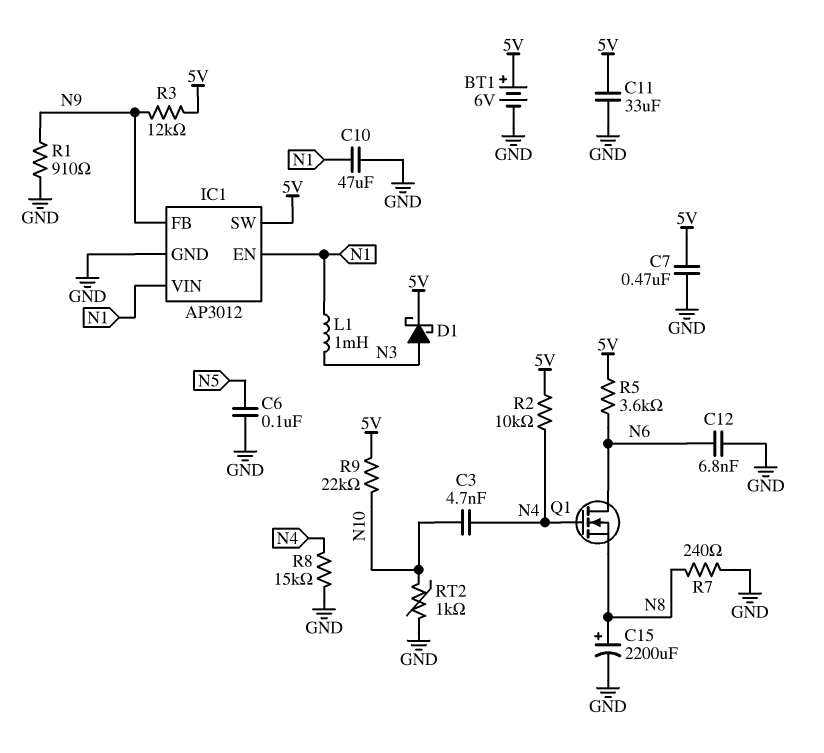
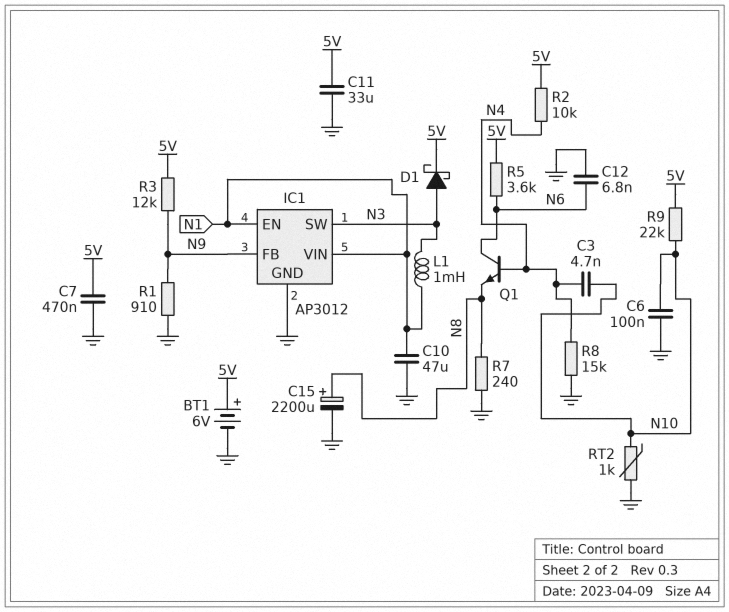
C6: 100nF (GND, N5) -> 100nF (GND, N10)
IC1 pin SW: 5V -> N3
Q1: NMOS (G N4, D N6, S N8) -> NPN (B N4, C N6, E N8)

